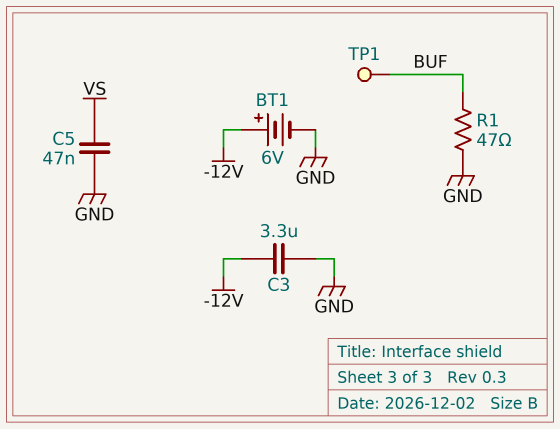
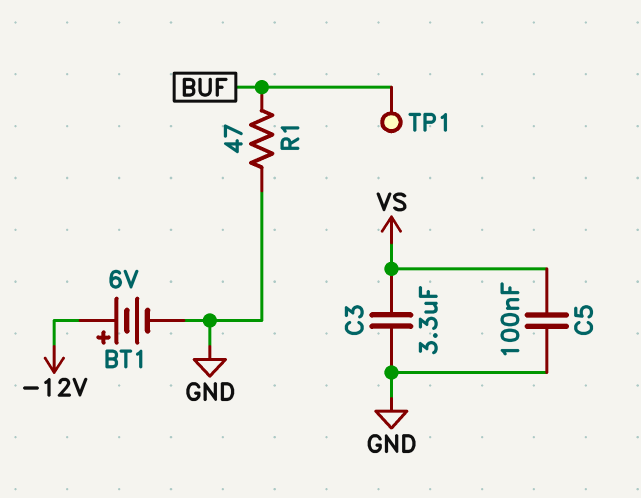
C3: 3.3uF (-12V, GND) -> 3.3uF (GND, VS)
C5: 47nF (GND, VS) -> 100nF (GND, VS)

